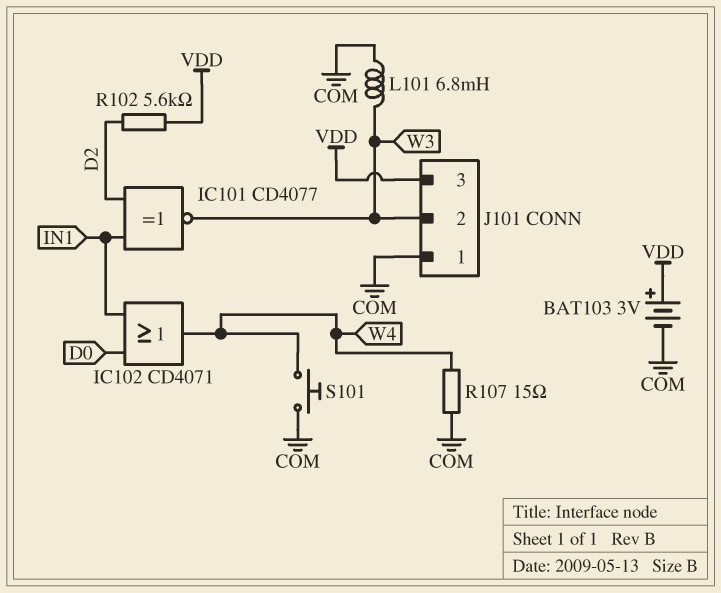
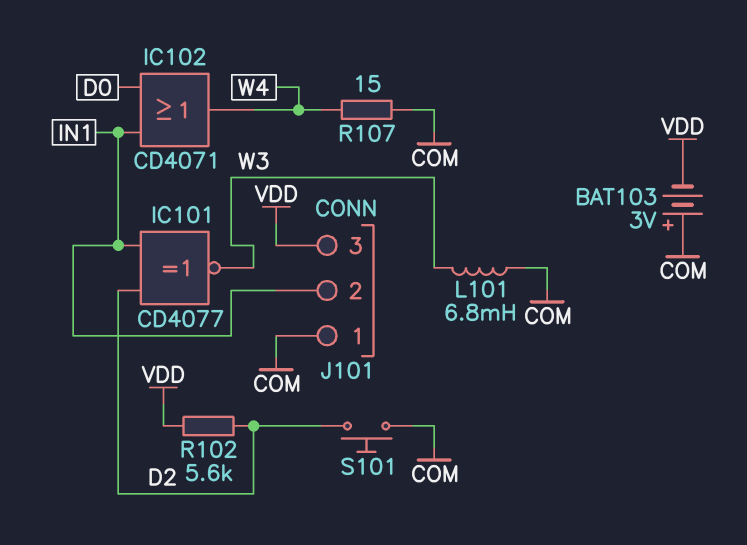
BAT103: 3V (plus VDD, minus COM) -> 3V (plus COM, minus VDD)
J101 pin 2: W3 -> IN1
S101: button (COM, W4) -> button (COM, D2)

